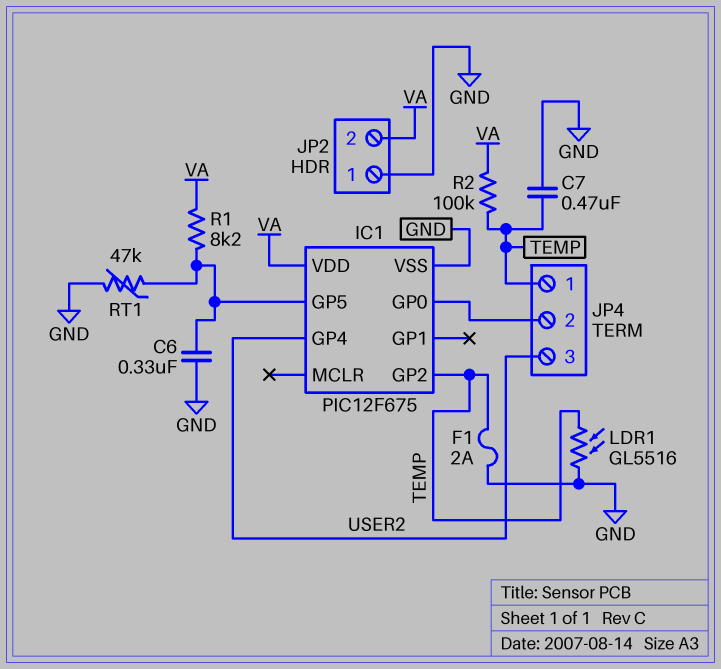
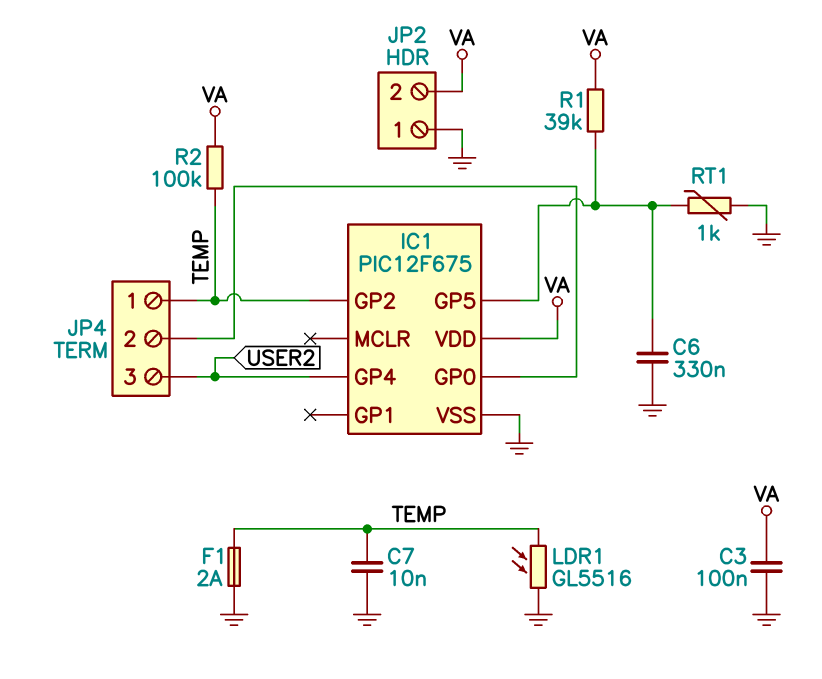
C3: none -> 100nF (GND, VA)
C7: 470nF (GND, TEMP) -> 10nF (GND, TEMP)
R1: 8.2k (IC1/GP5, VA) -> 39k (IC1/GP5, VA)
RT1: 47k (GND, IC1/GP5) -> 1k (GND, IC1/GP5)

